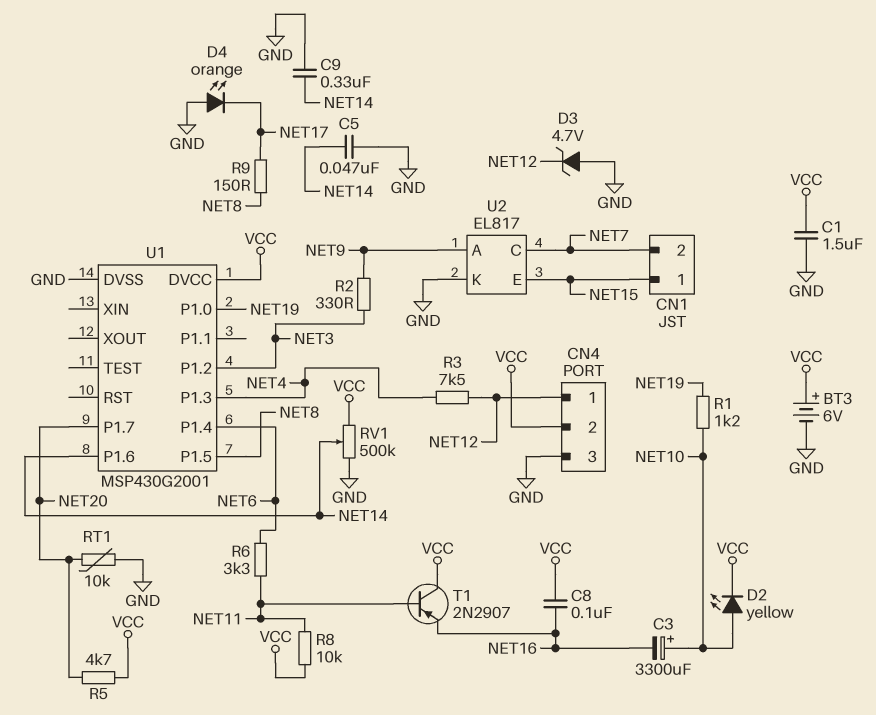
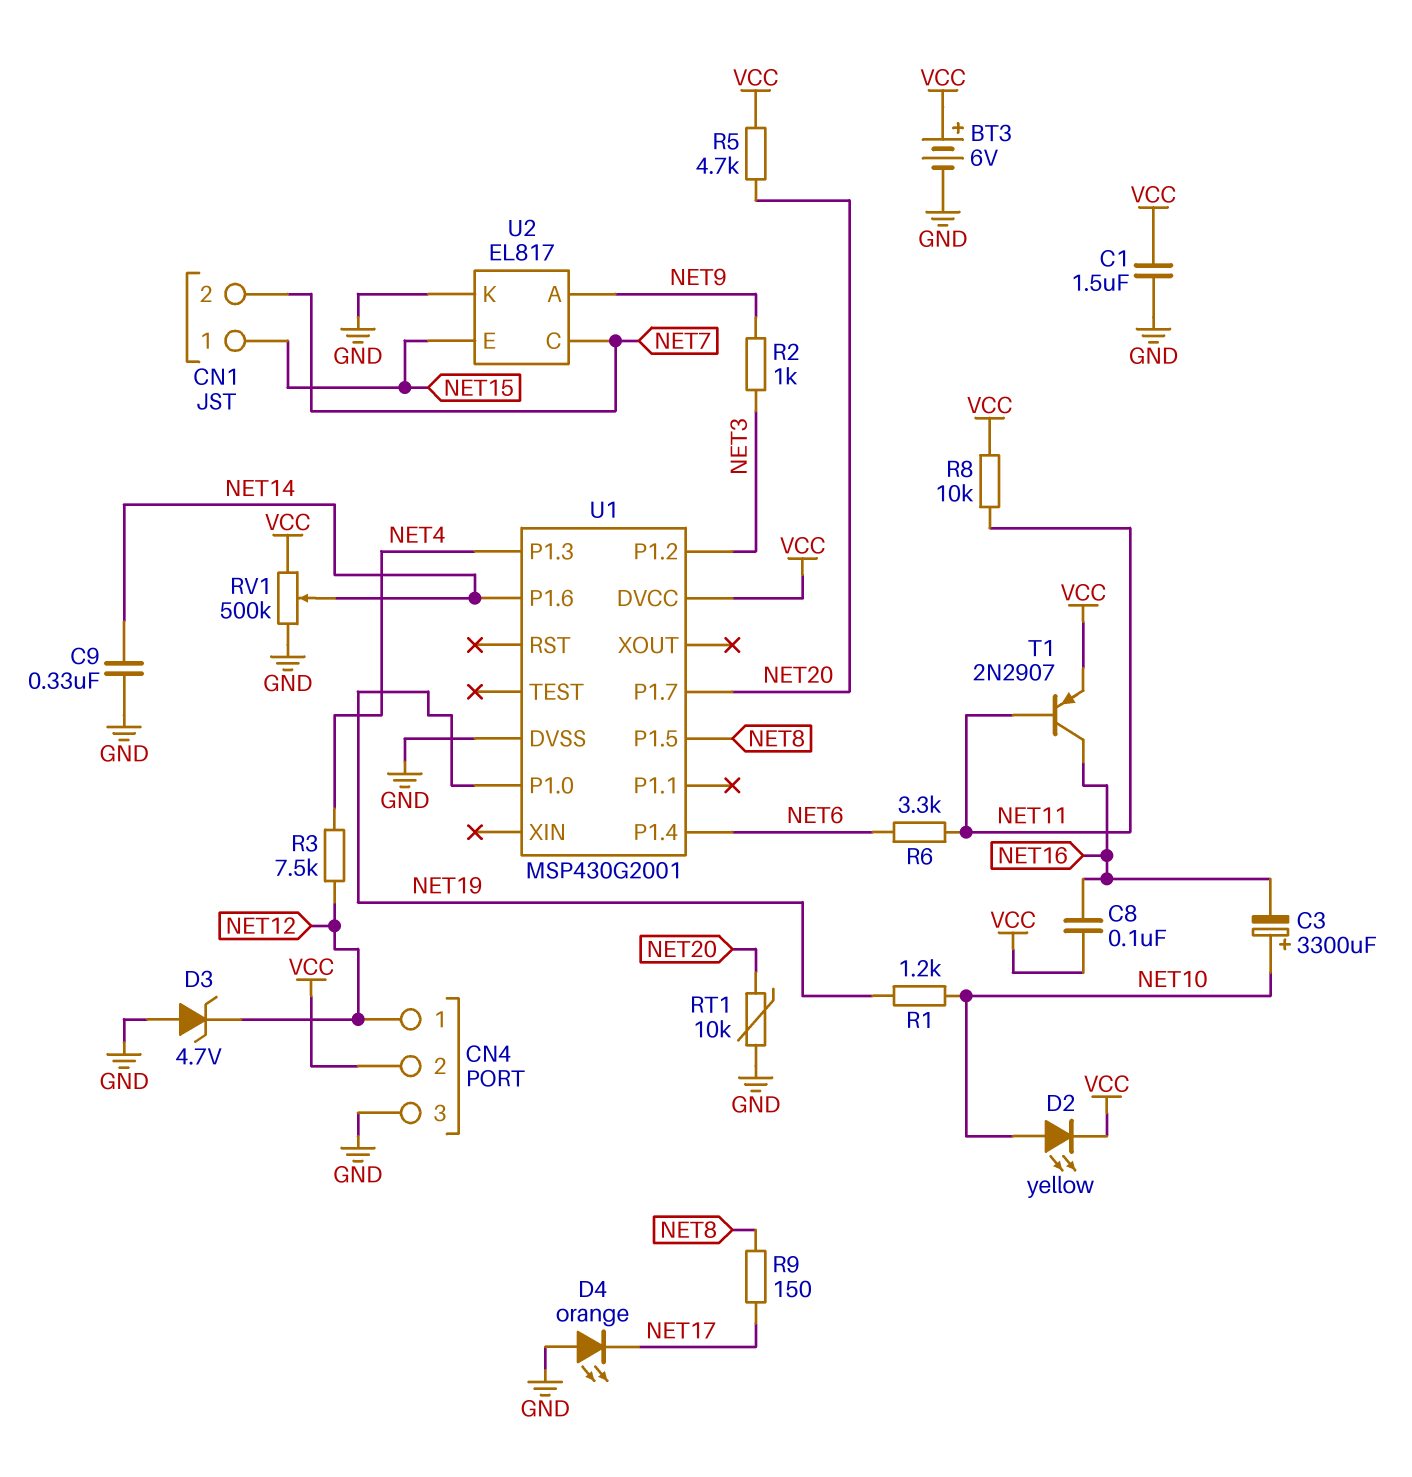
C5: 47nF (GND, NET14) -> none
R2: 330 (NET3, NET9) -> 1k (NET3, NET9)
T1: PNP 2N2907 (B NET11, C VCC, E NET16) -> PNP 2N2907 (B NET11, C NET16, E VCC)

